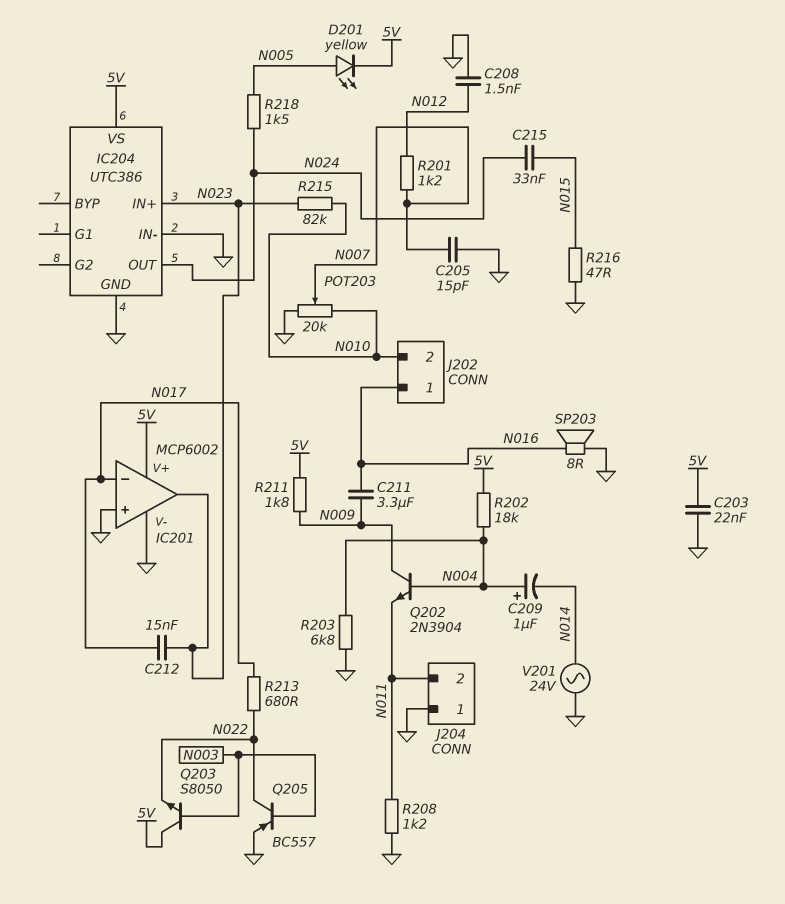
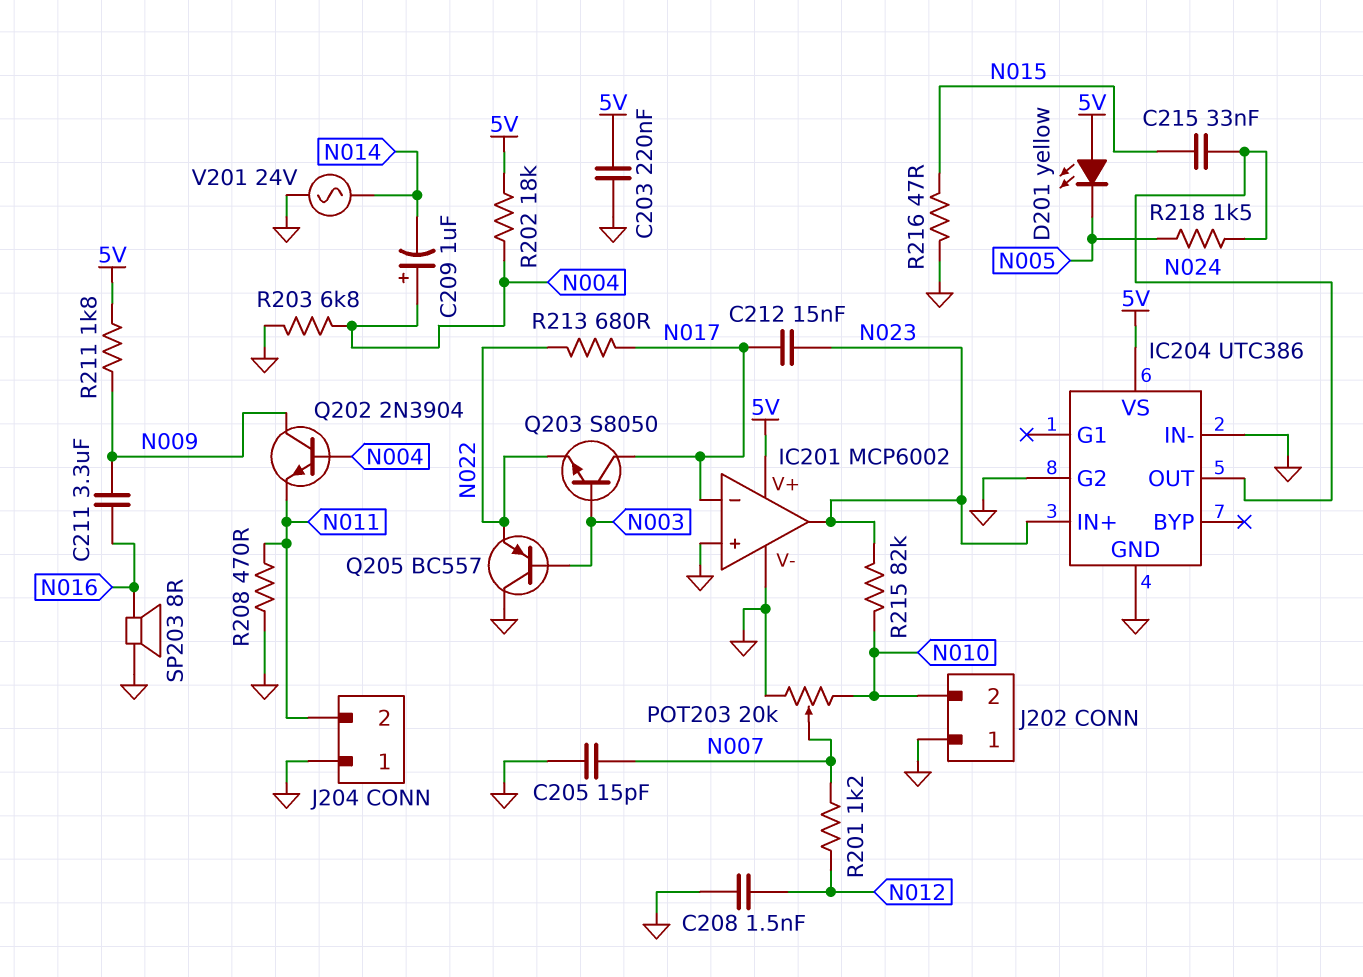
C203: 22nF (5V, GND) -> 220nF (5V, GND)
D201: LED yellow (A N005, K 5V) -> LED yellow (A 5V, K N005)
IC204 pin G2: none -> GND
J202 pin 1: N016 -> GND
Q203: NPN S8050 (B N003, C 5V, E N022) -> NPN S8050 (B N003, C N017, E N022)
Q205: PNP BC557 (B N003, C N022, E GND) -> PNP BC557 (B N003, C GND, E N022)
R208: 1.2k (GND, N011) -> 470 (GND, N011)

